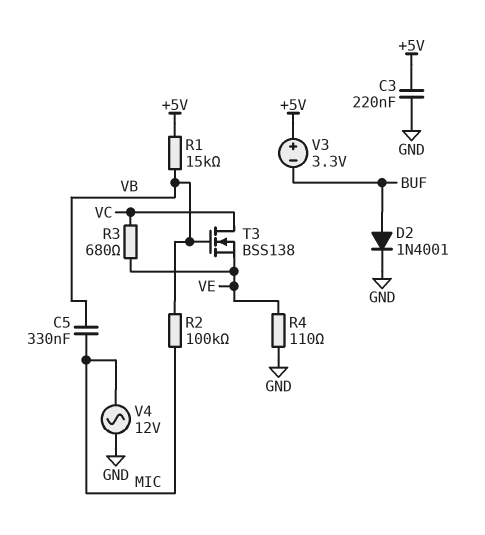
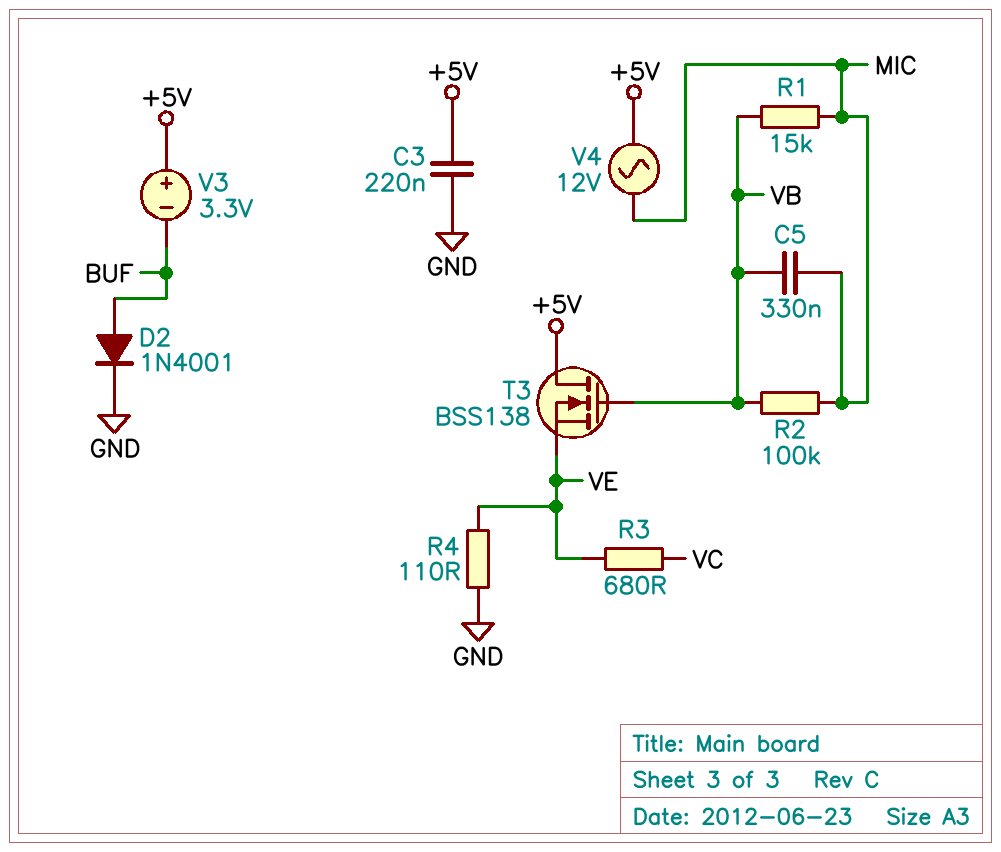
R1: 15k (+5V, VB) -> 15k (MIC, VB)
T3: NMOS BSS138 (G VB, D VC, S VE) -> NMOS BSS138 (G VB, D +5V, S VE)
V4: AC 12V (GND, MIC) -> AC 12V (+5V, MIC)

